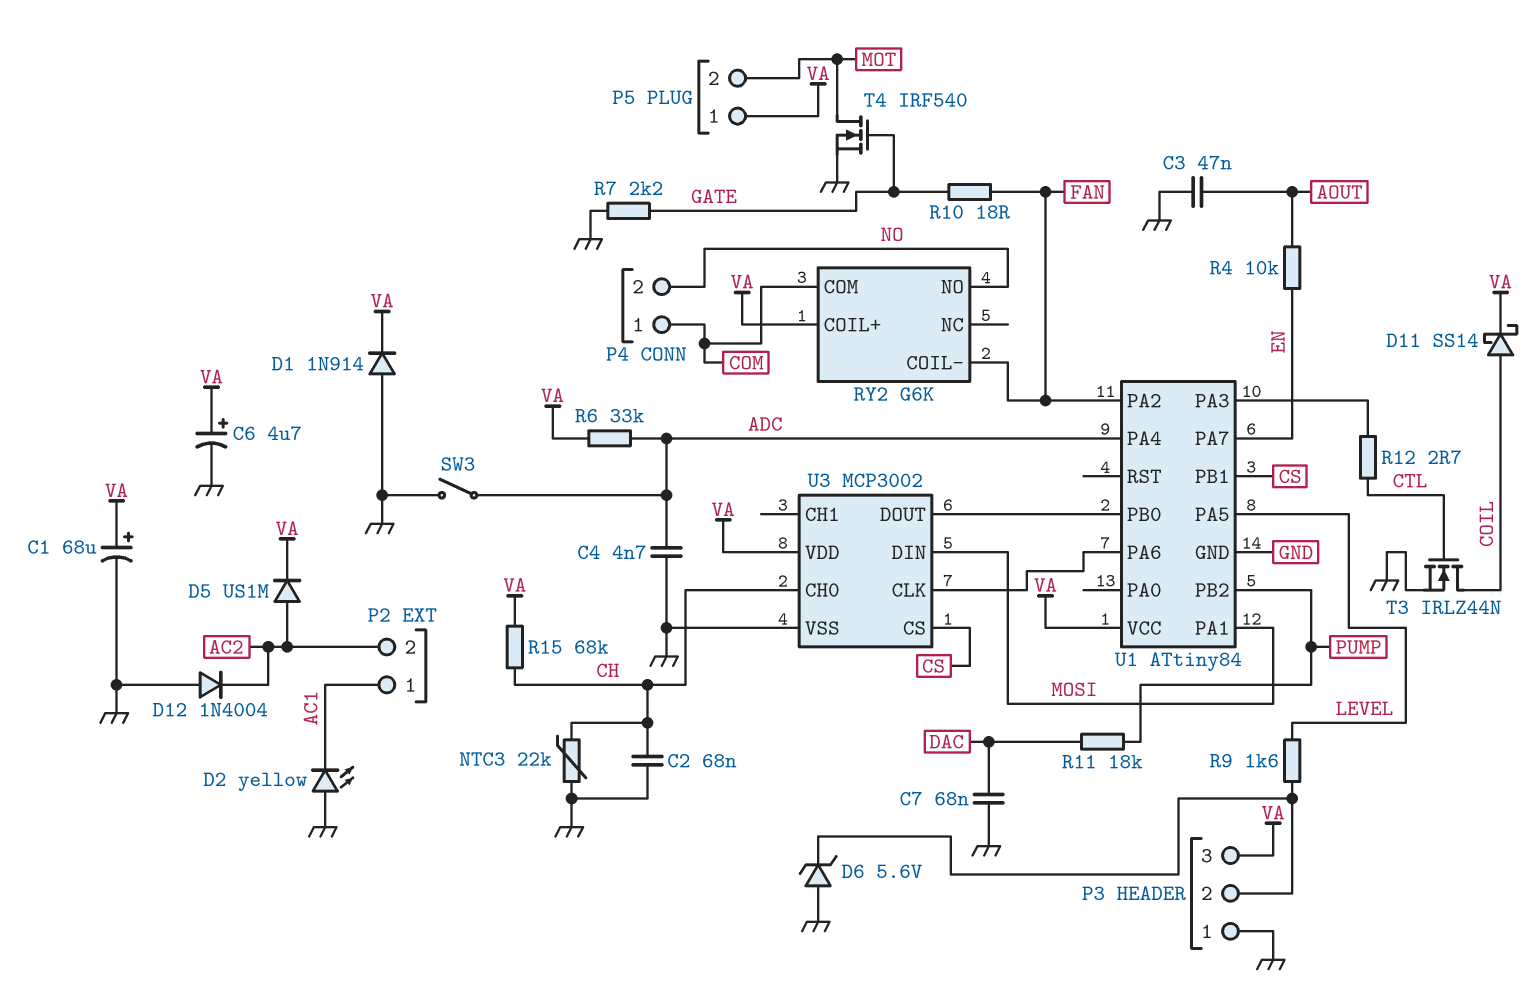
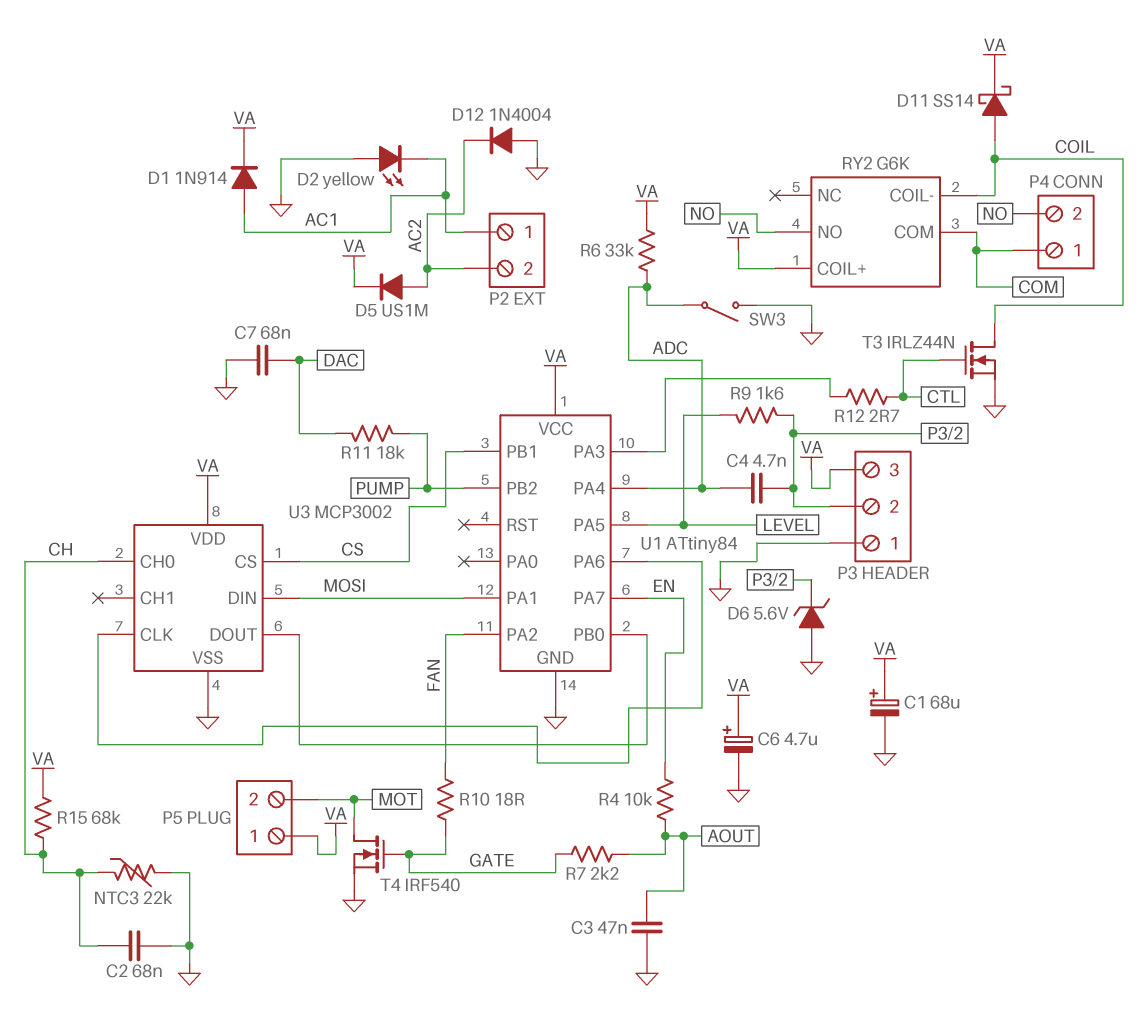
C4: 4.7nF (ADC, GND) -> 4.7nF (ADC, P3/2)
D1: diode 1N914 (A GND, K VA) -> diode 1N914 (A AC1, K VA)
R7: 2.2k (GATE, GND) -> 2.2k (AOUT, GATE)
RY2 pin COIL-: FAN -> COIL

